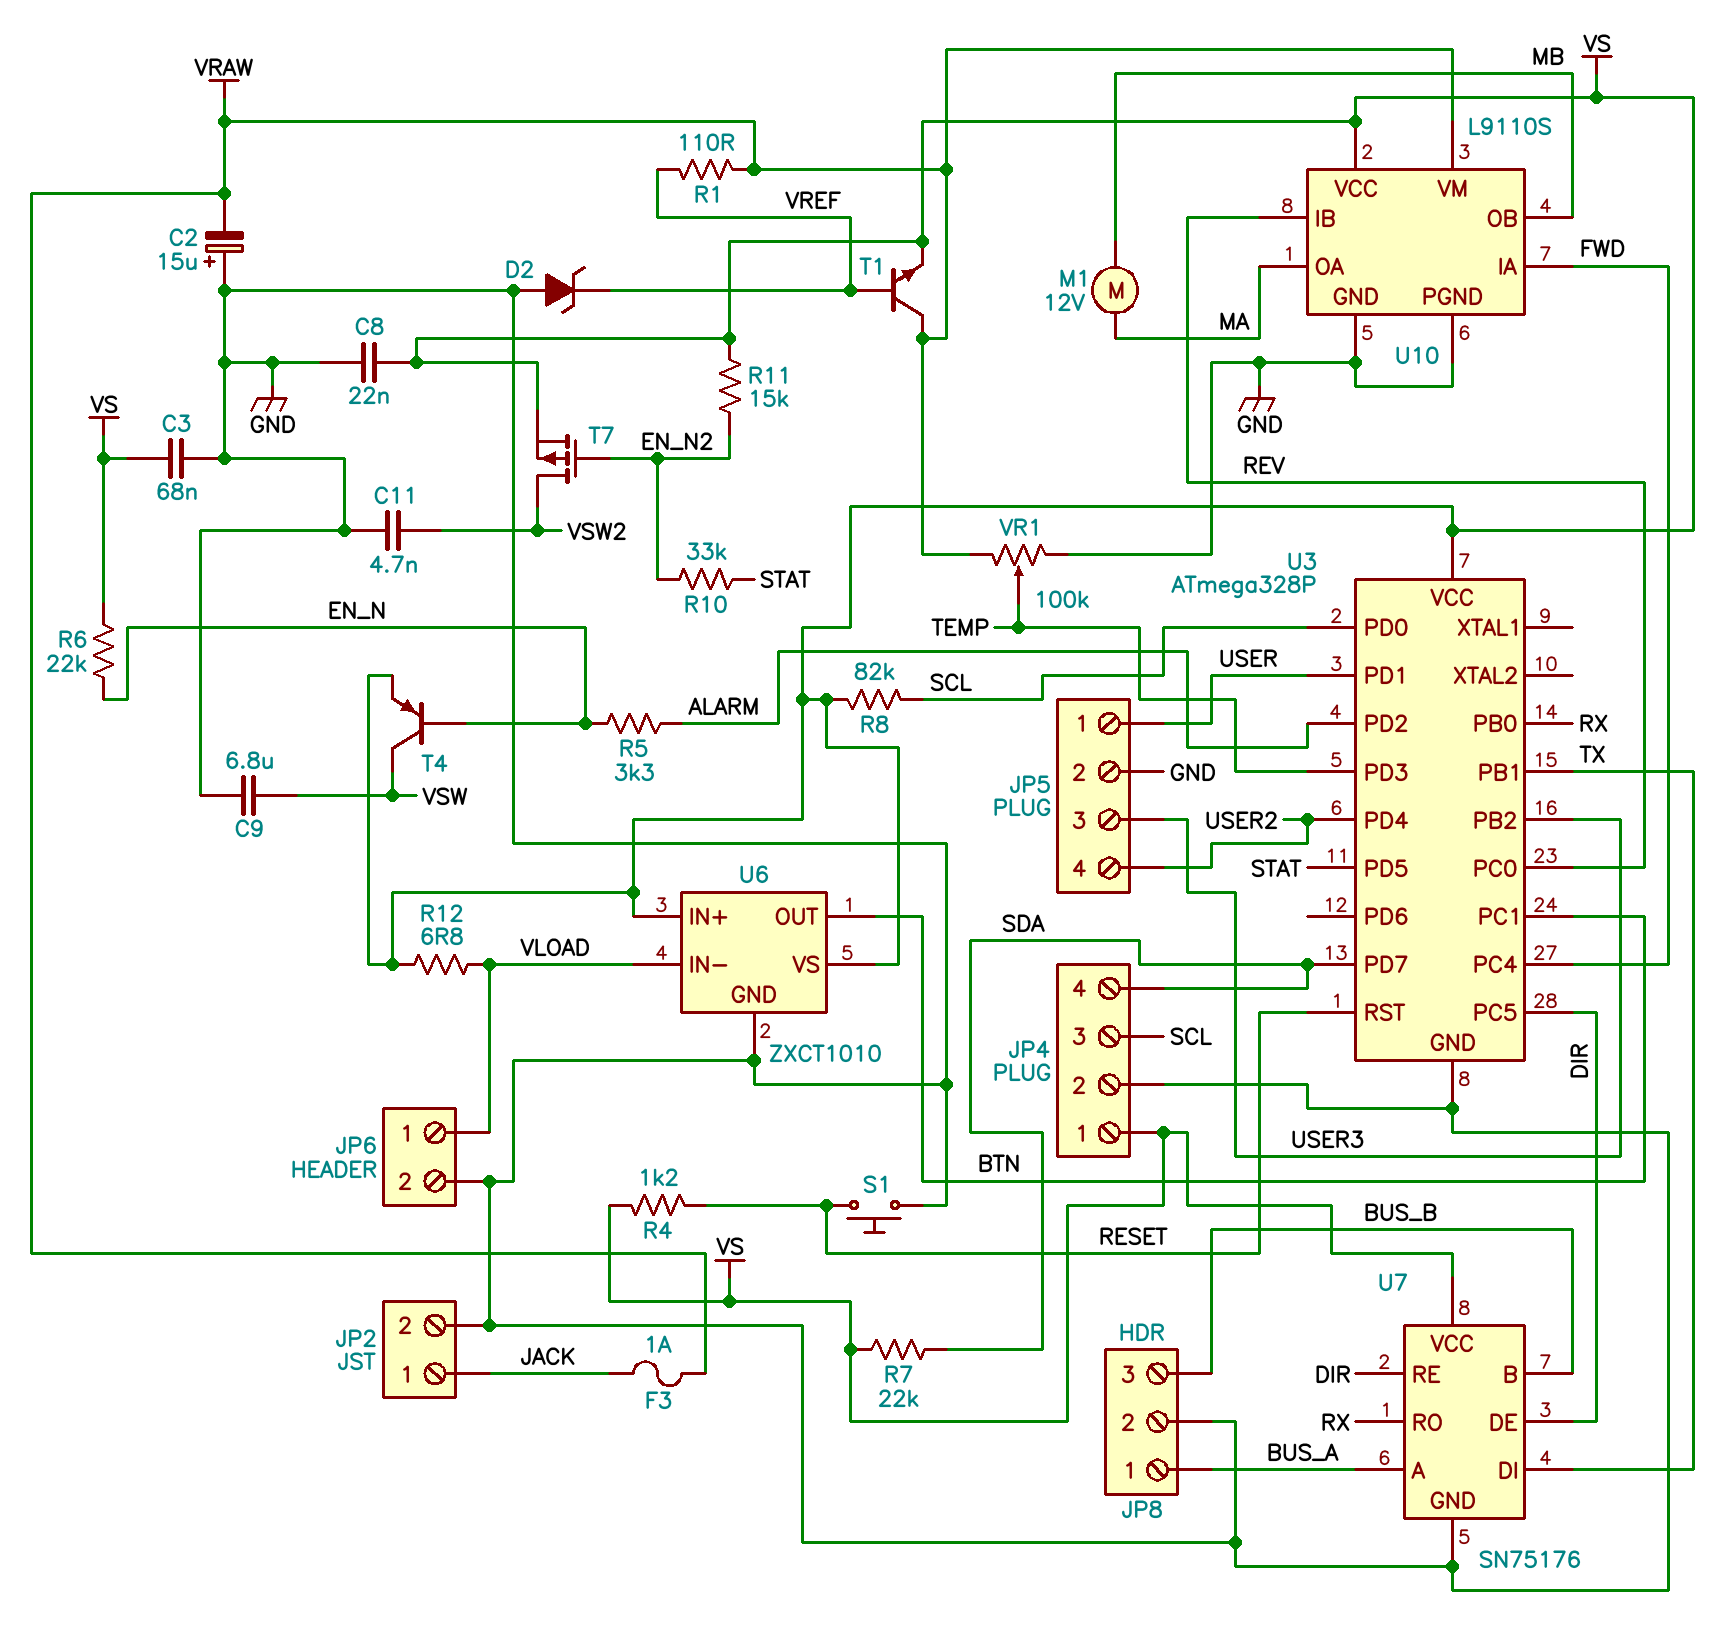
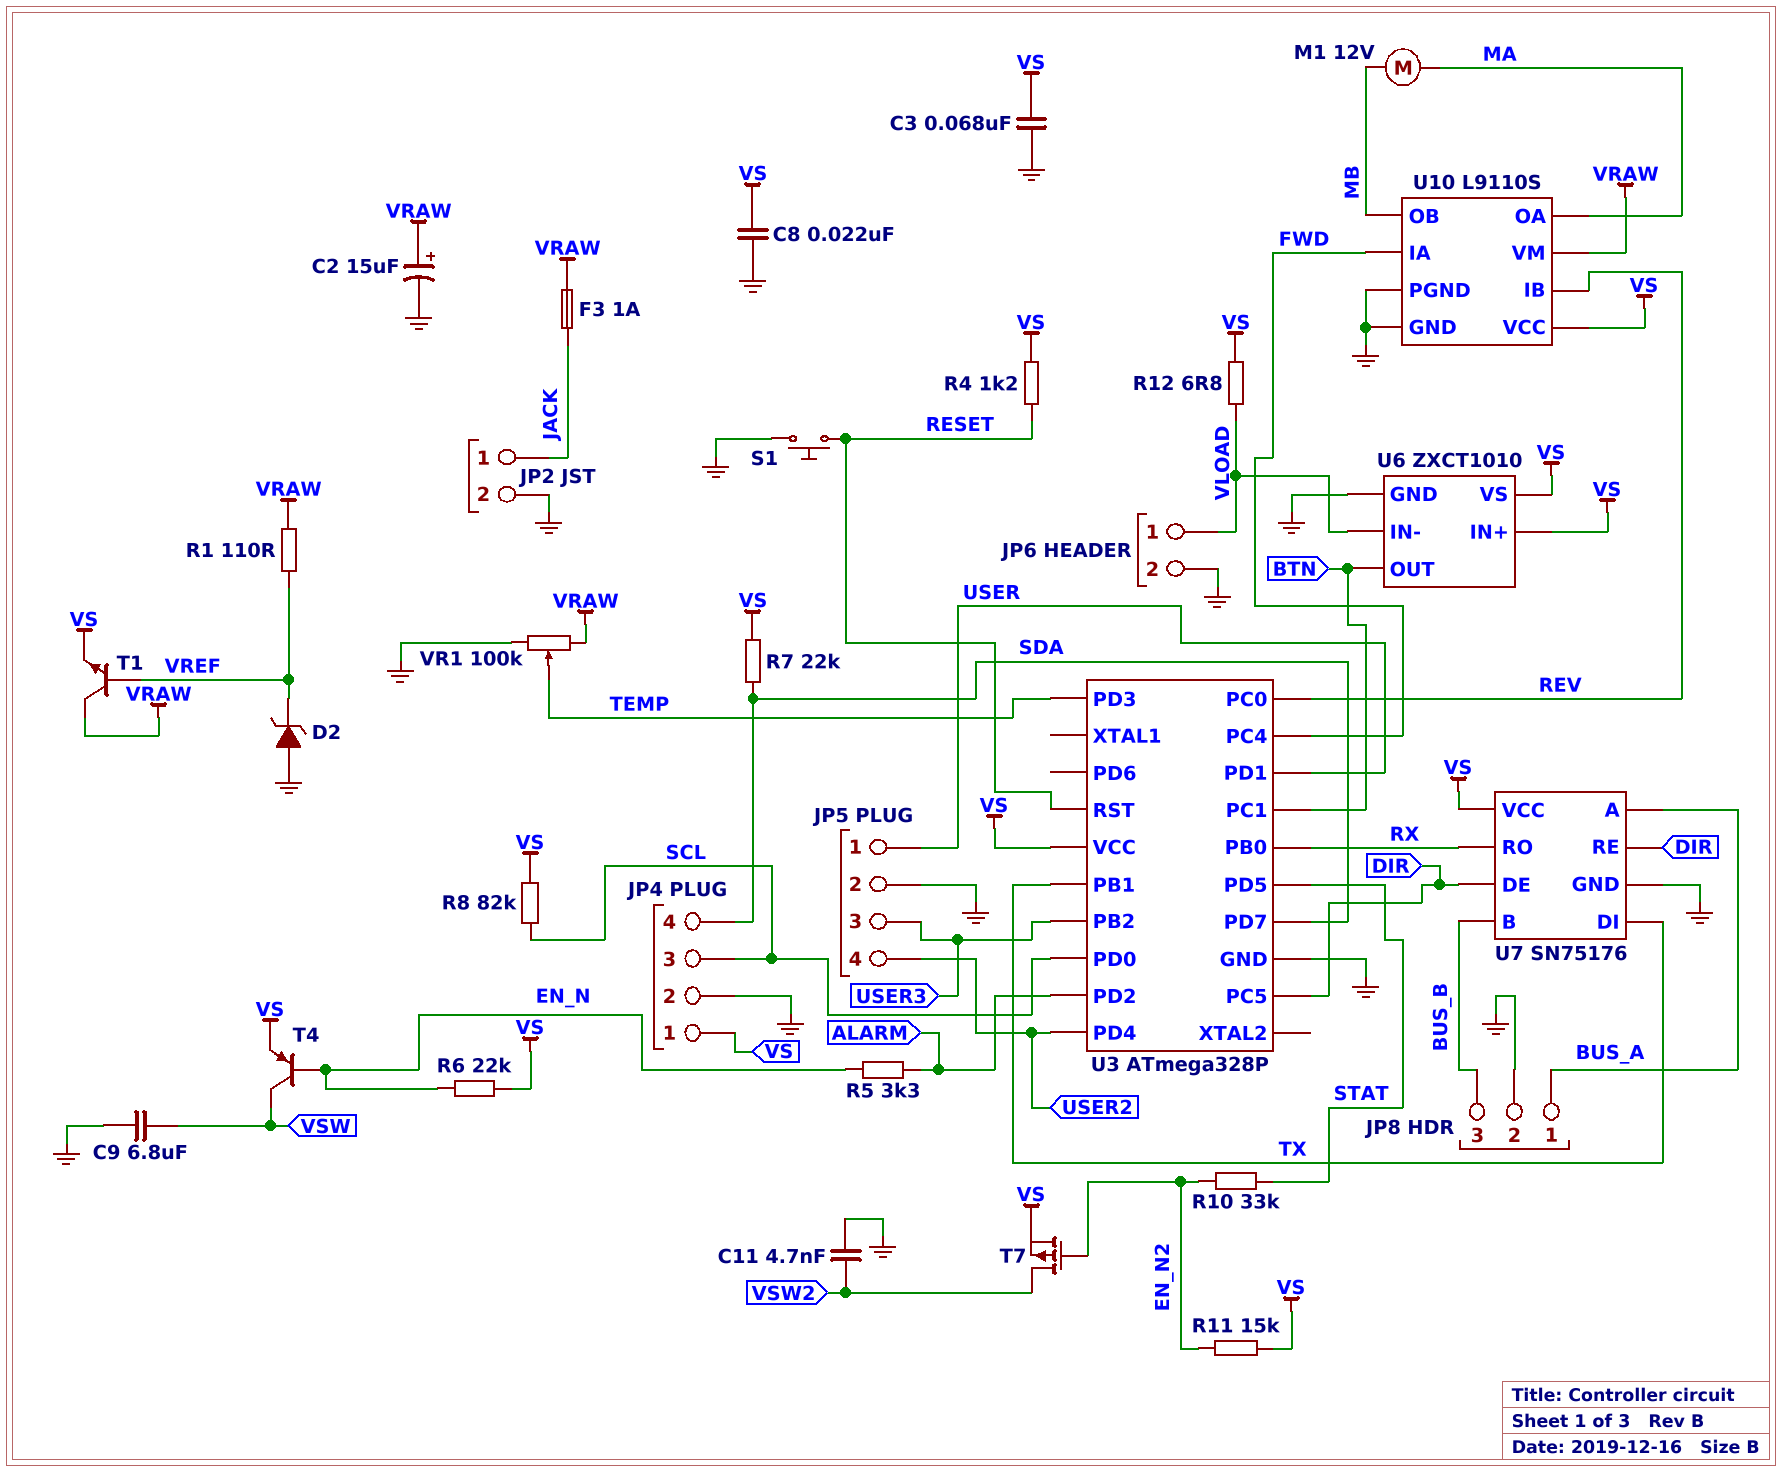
C2: 15uF (plus GND, minus VRAW) -> 15uF (plus VRAW, minus GND)

